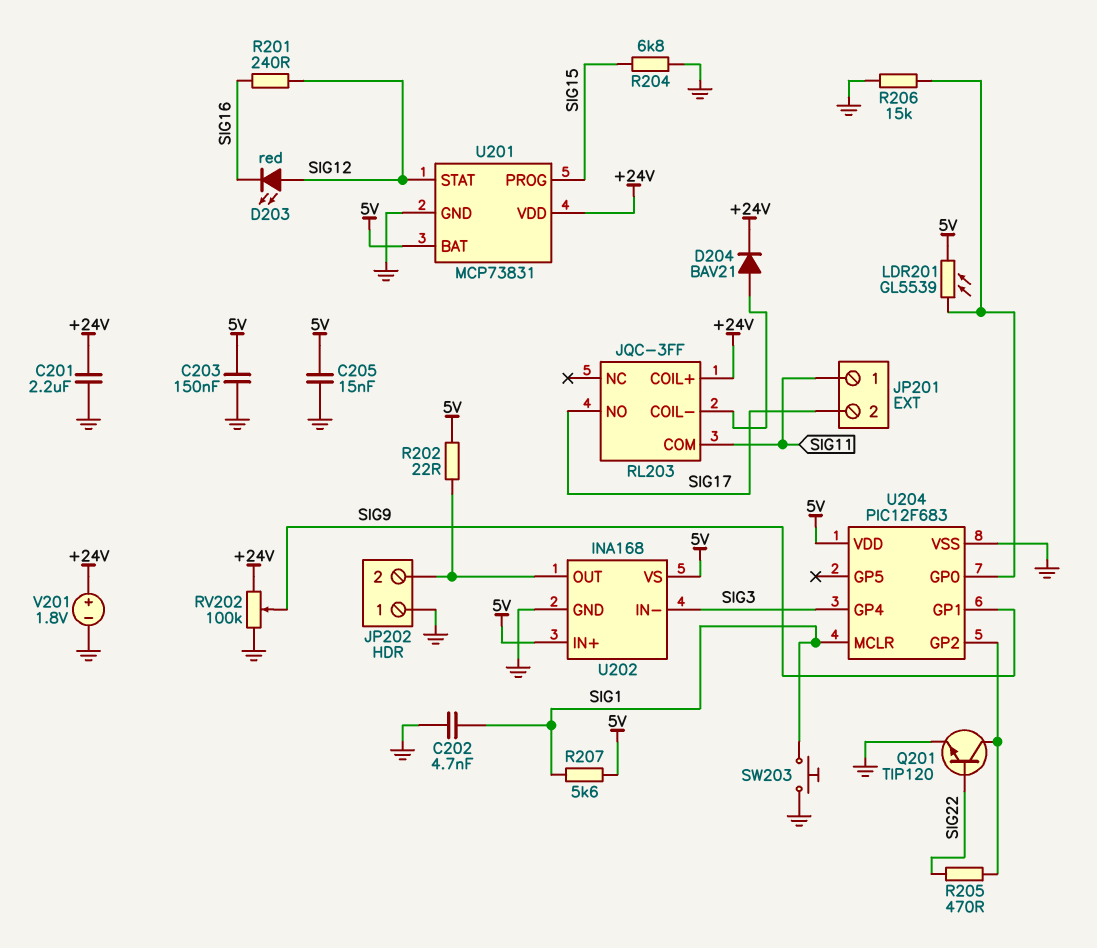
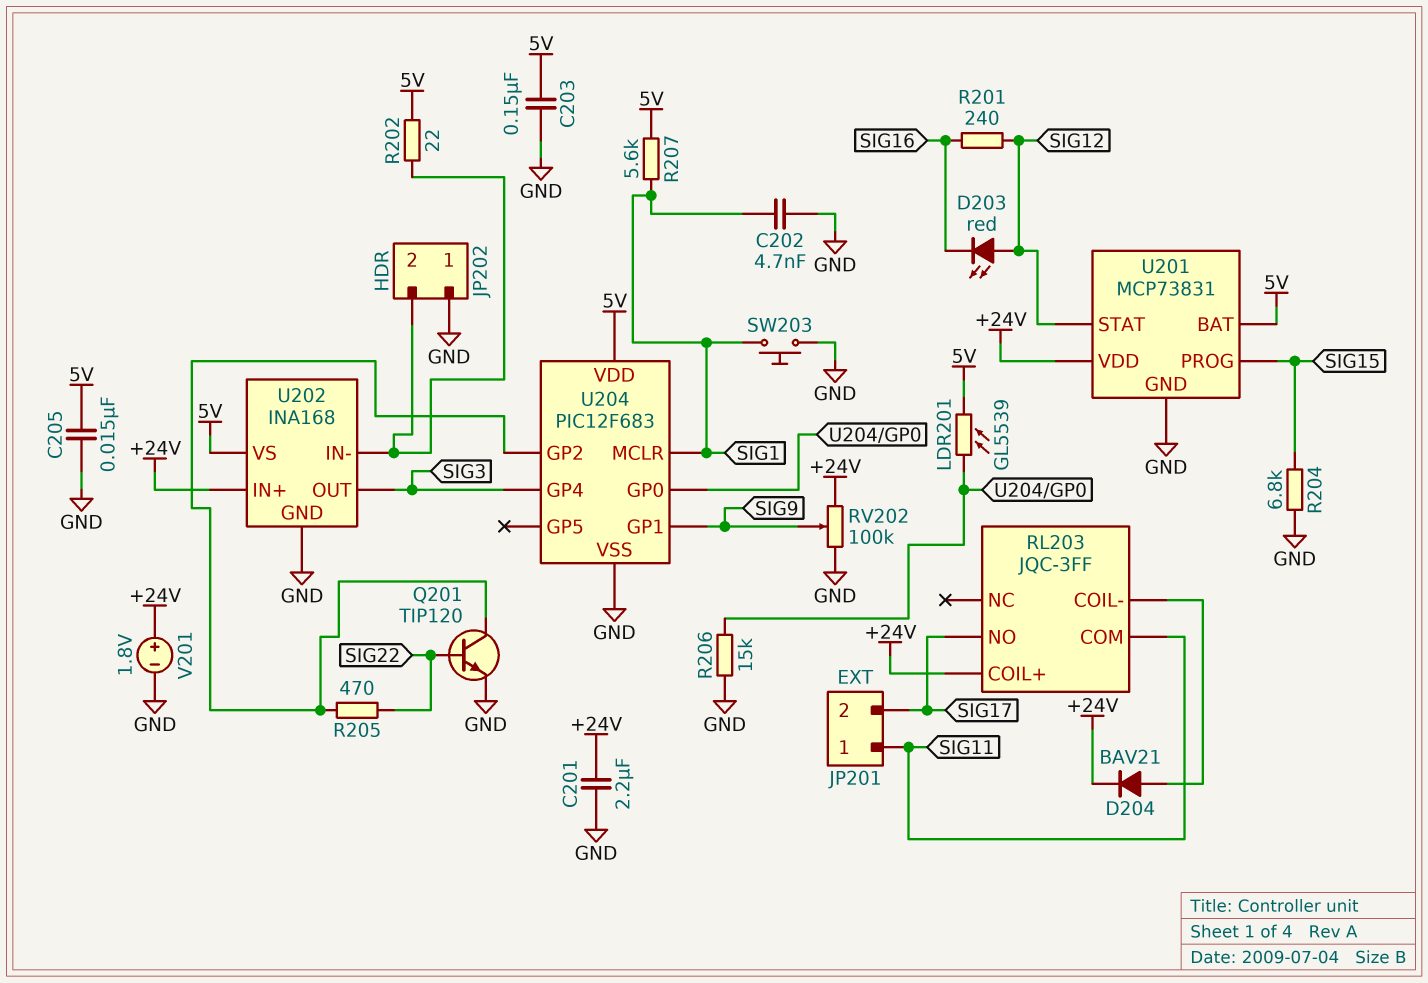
U202 pin IN+: 5V -> +24V
U202 pin IN-: SIG3 -> JP202/2
U202 pin OUT: JP202/2 -> SIG3

